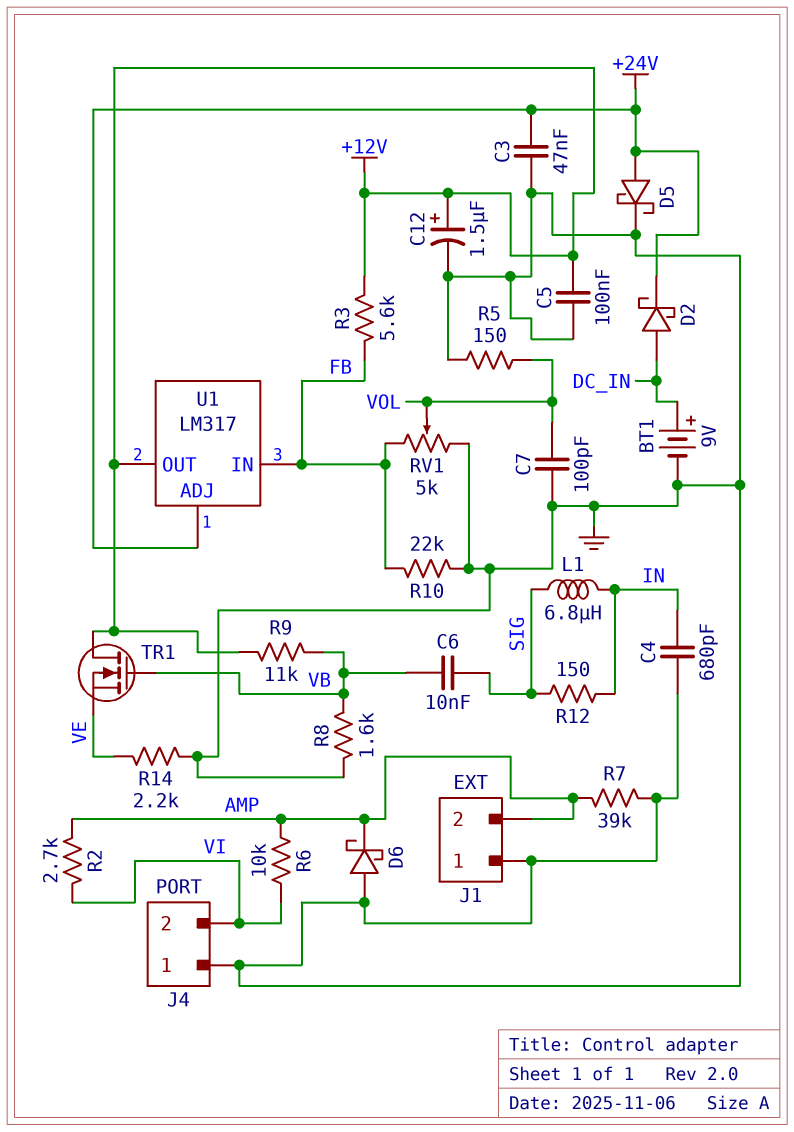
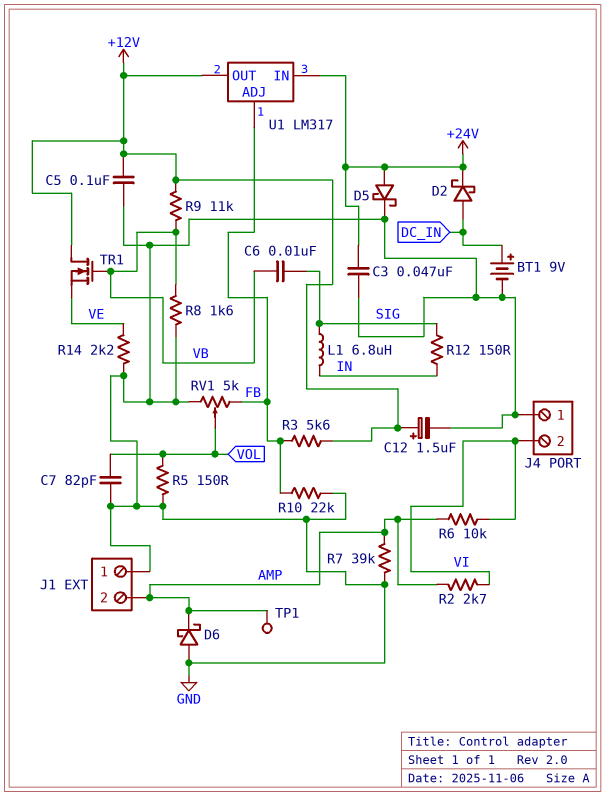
C4: 680pF (GND, IN) -> none
C7: 100pF (GND, VOL) -> 82pF (GND, VOL)
TP1: none -> test point (AMP)
U1 pin ADJ: +24V -> FB
U1 pin IN: FB -> +24V

